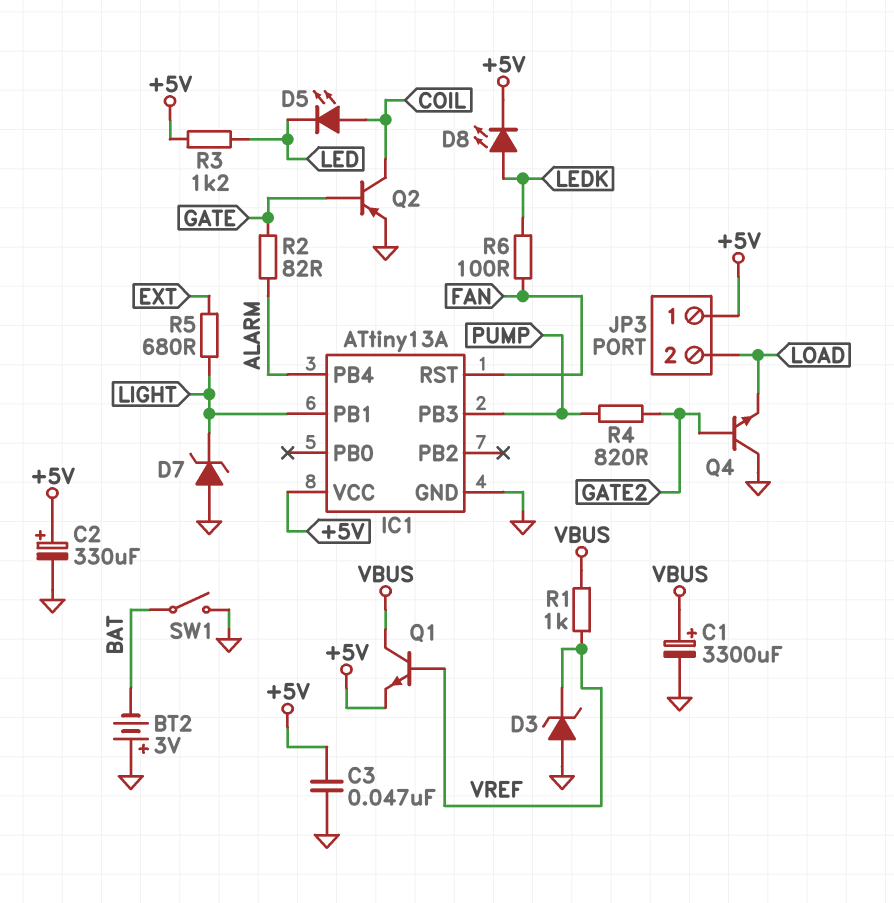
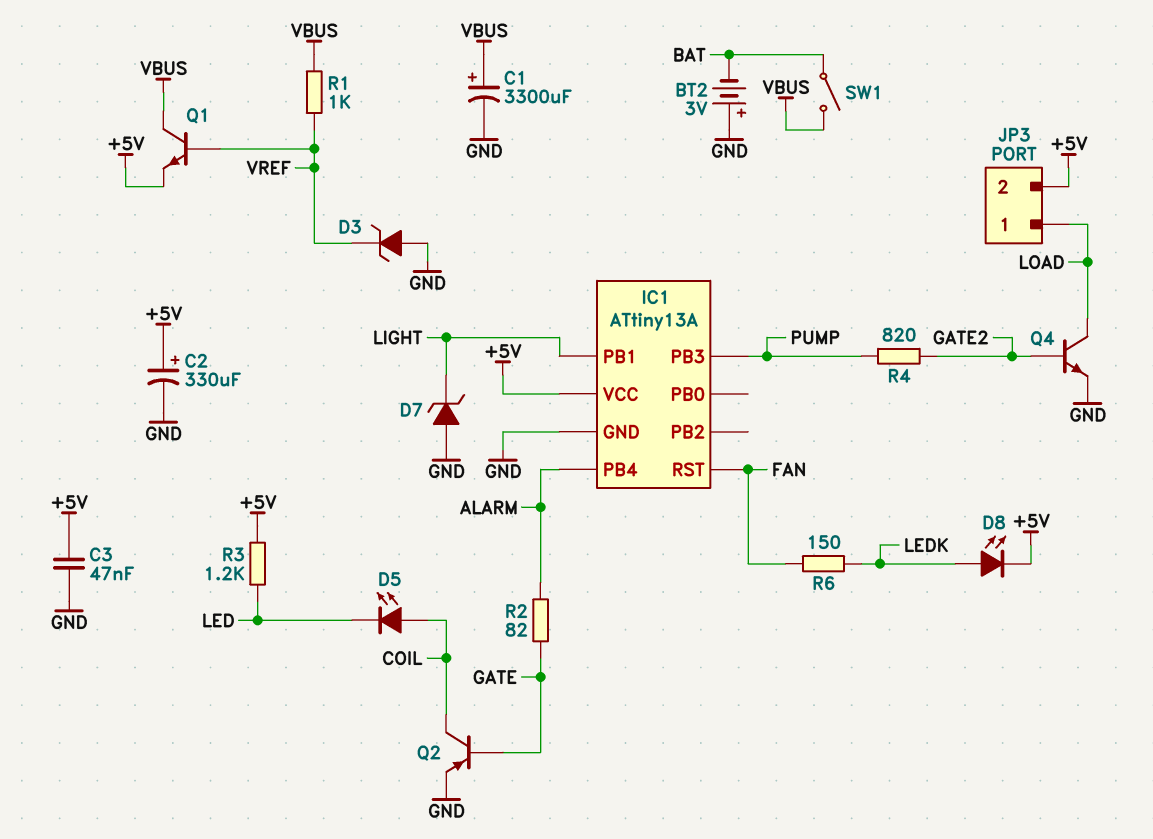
JP3 pin 1: +5V -> LOAD
JP3 pin 2: LOAD -> +5V
Q4: NPN (B GATE2, C GND, E LOAD) -> NPN (B GATE2, C LOAD, E GND)
R5: 680 (EXT, LIGHT) -> none
R6: 100 (FAN, LEDK) -> 150 (FAN, LEDK)
SW1: switch (BAT, GND) -> switch (BAT, VBUS)

